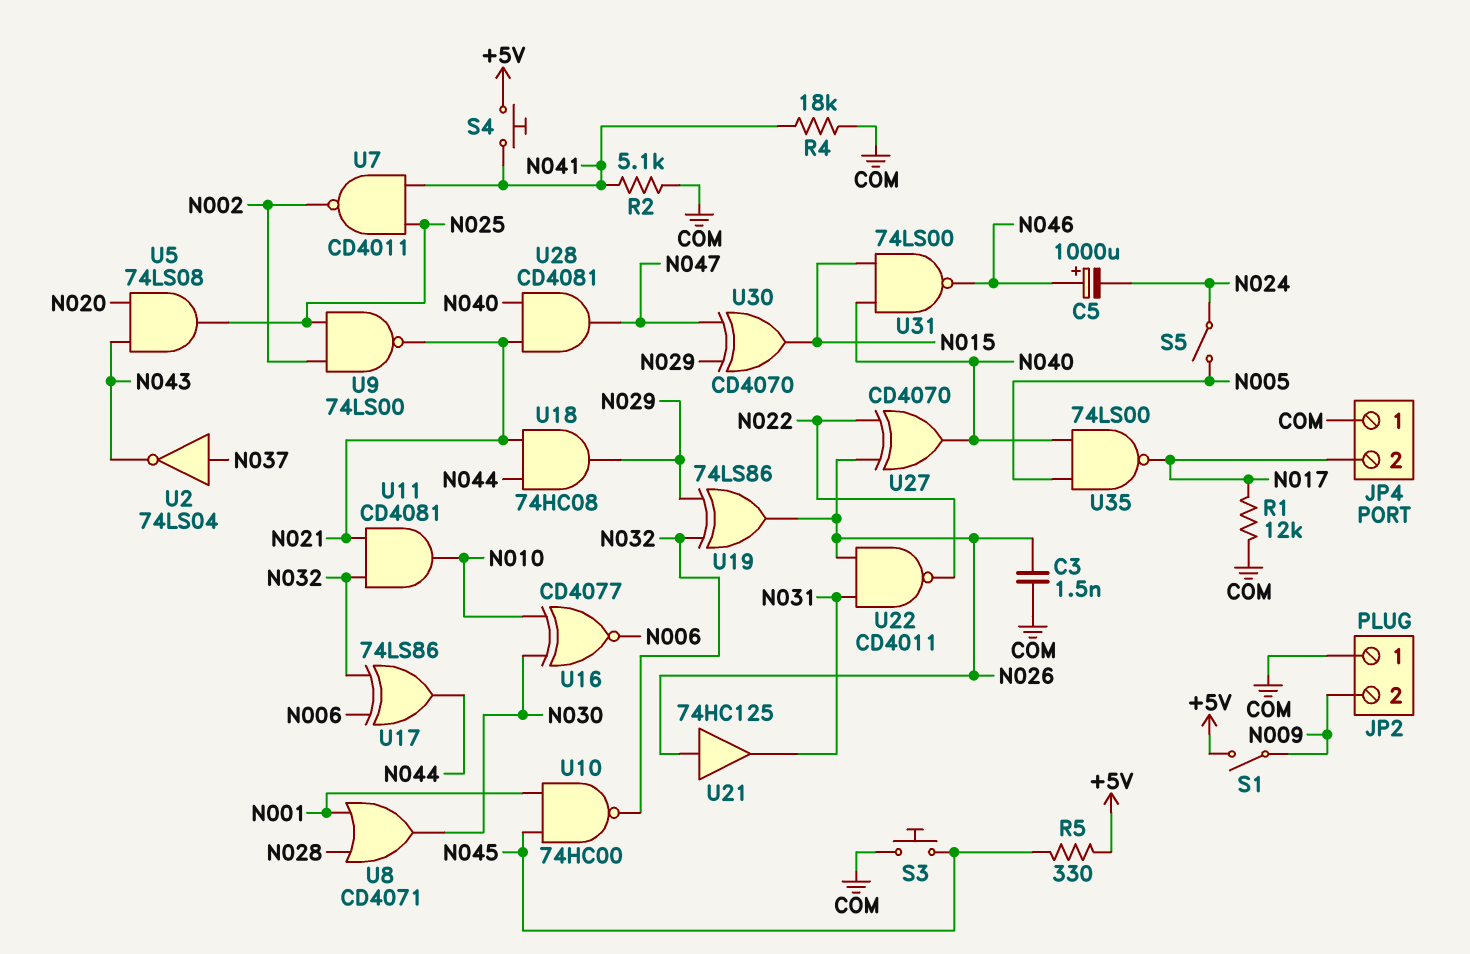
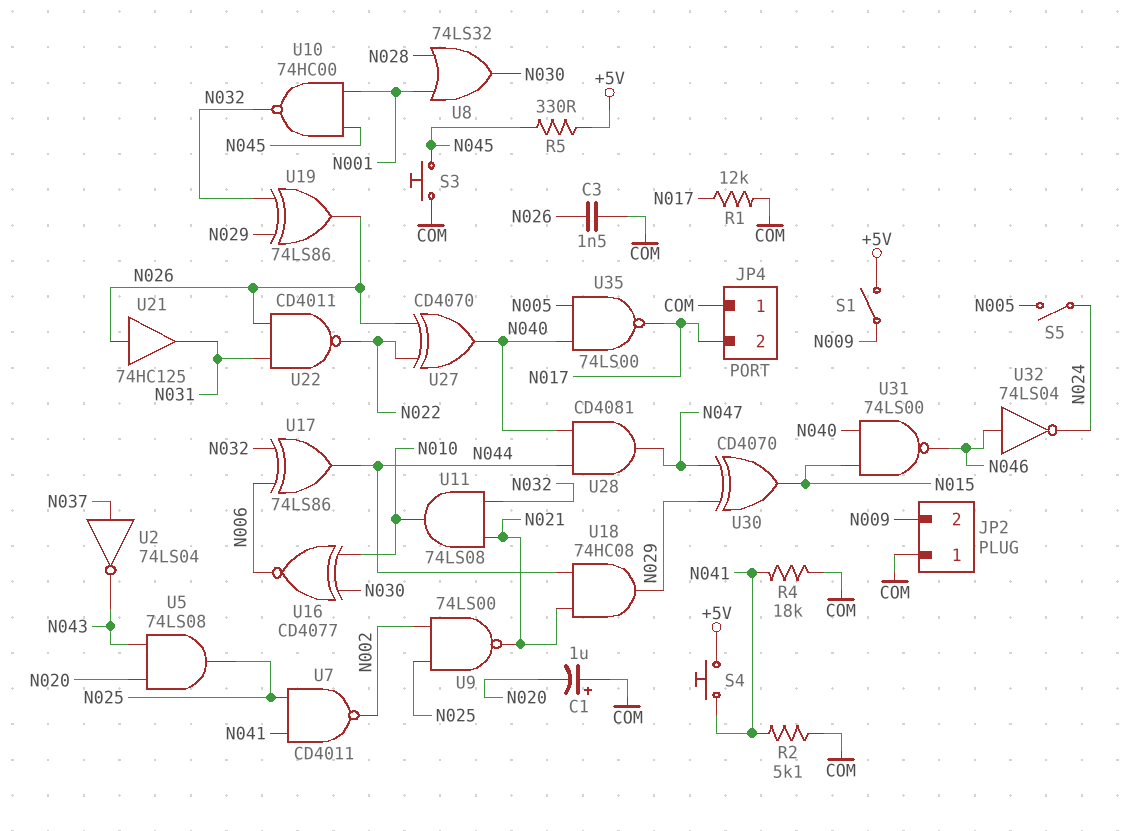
C1: none -> 1uF (plus COM, minus N020)
C5: 1000uF (plus N046, minus N024) -> none
U8: OR CD4071 (in N001, in N028, out N030) -> OR 74LS32 (in N001, in N028, out N030)
U11: AND CD4081 (in N021, in N032, out N010) -> AND 74LS08 (in N021, in N032, out N010)
U28: AND CD4081 (in N021, in N040, out N047) -> AND CD4081 (in N040, in N044, out N047)
U32: none -> NOT 74LS04 (in N046, out N024)

